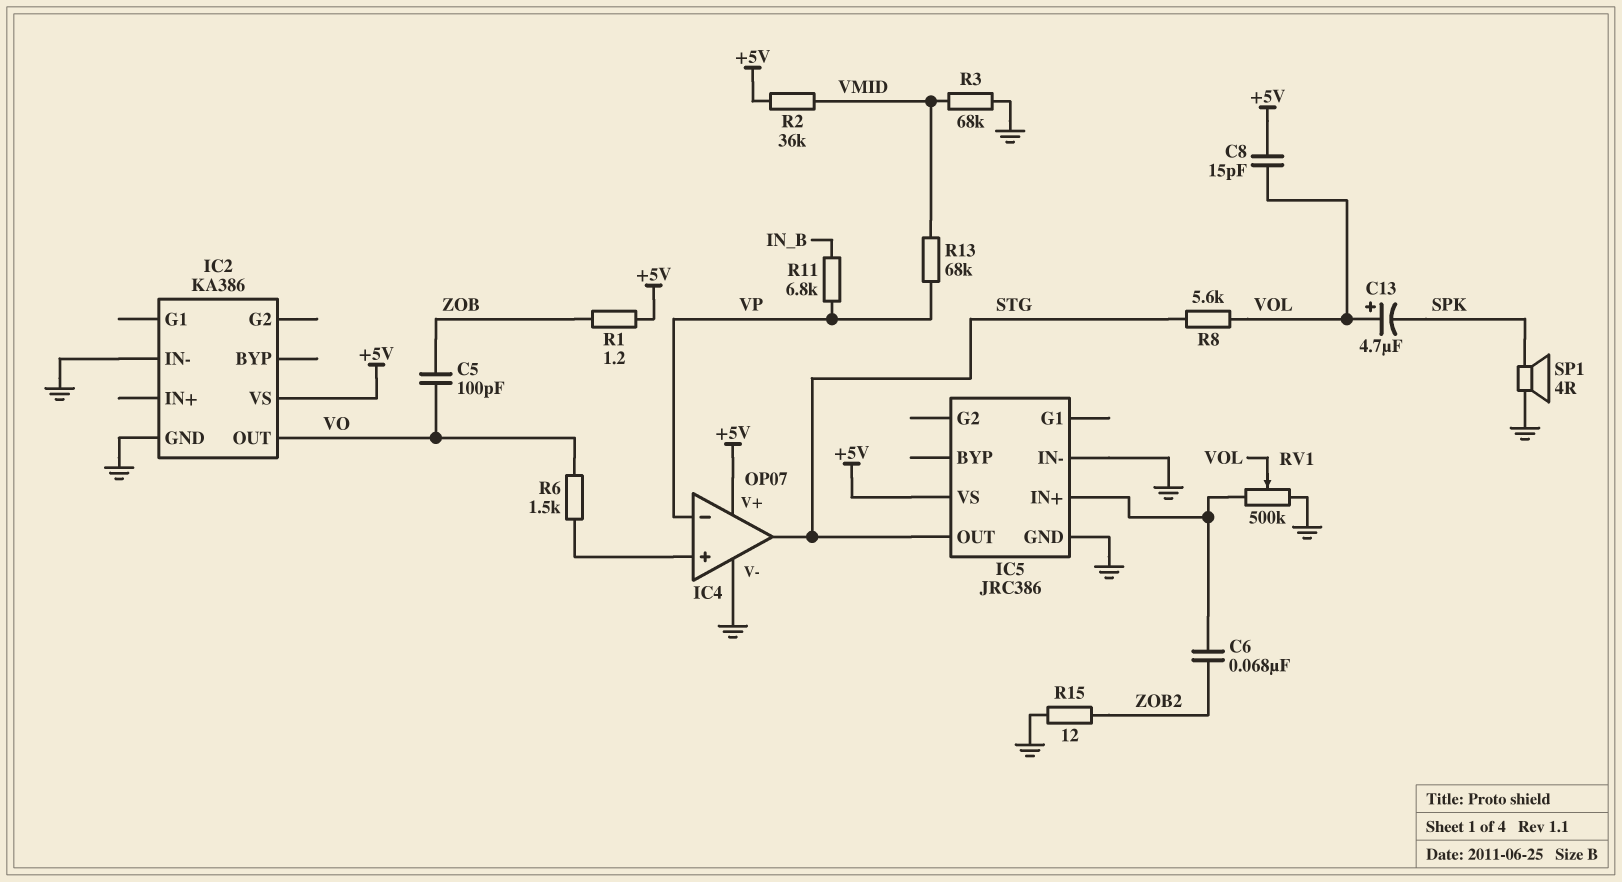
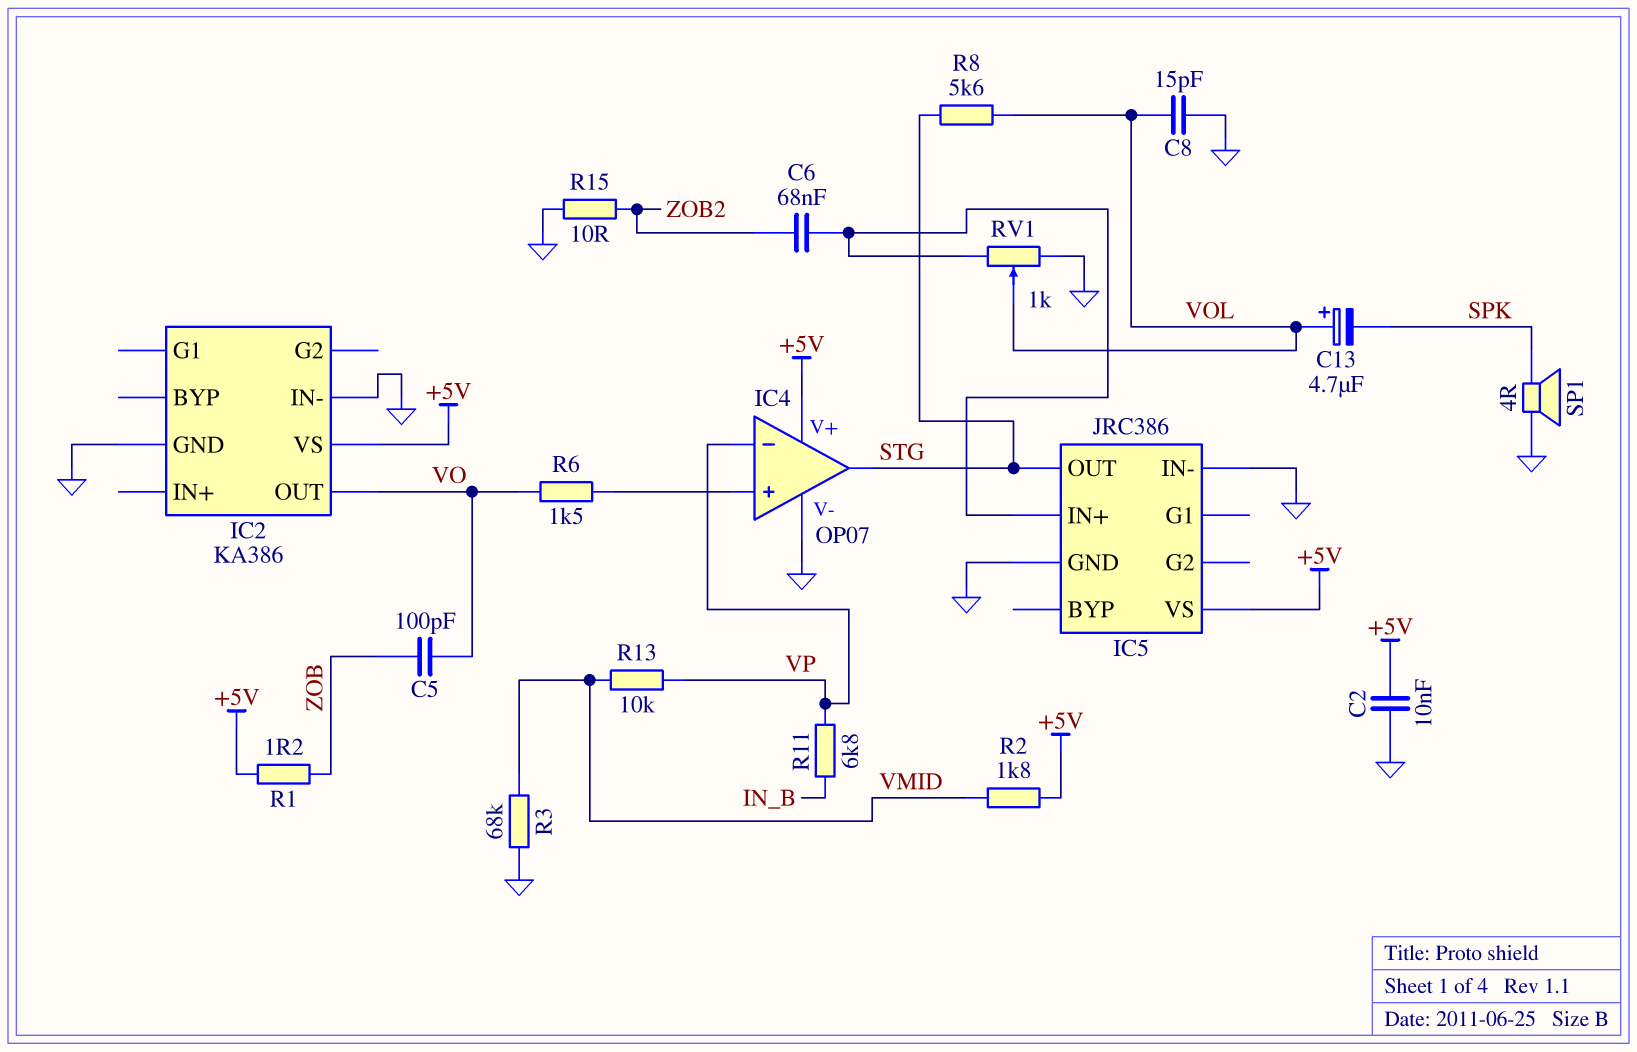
C2: none -> 10nF (+5V, GND)
C8: 15pF (+5V, VOL) -> 15pF (GND, VOL)
R2: 36k (+5V, VMID) -> 1.8k (+5V, VMID)
R13: 68k (VMID, VP) -> 10k (VMID, VP)
R15: 12 (GND, ZOB2) -> 10 (GND, ZOB2)
RV1: 500k (GND, IC5/IN+, wiper VOL) -> 1k (GND, IC5/IN+, wiper VOL)

